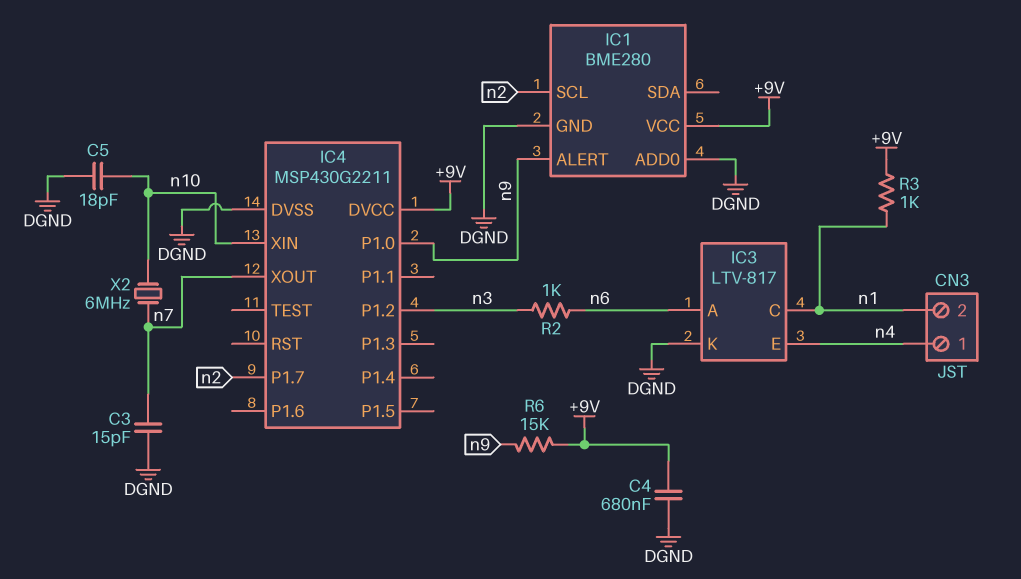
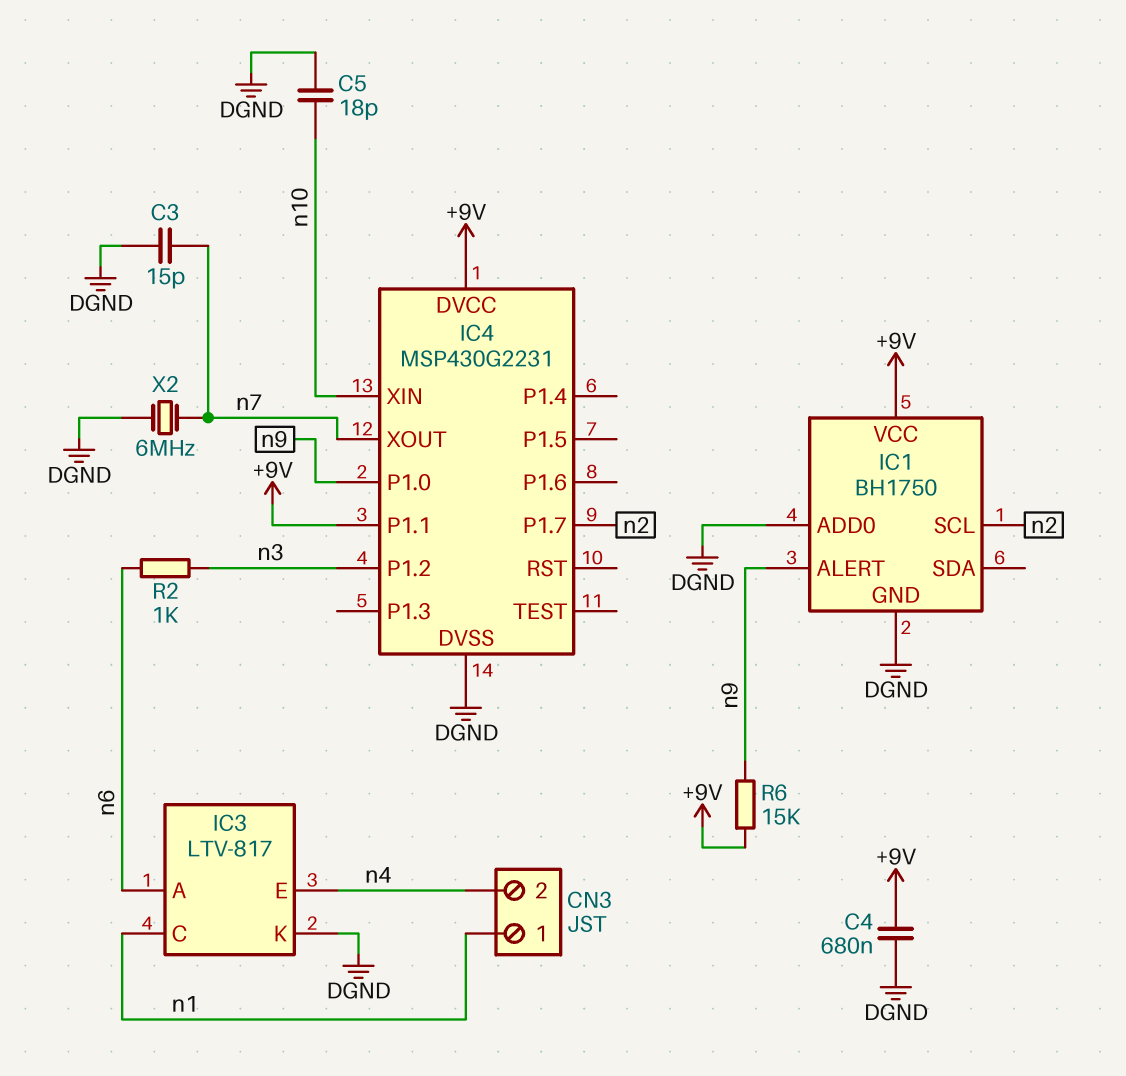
CN3 pin 1: n4 -> n1
CN3 pin 2: n1 -> n4
IC1: BME280 -> BH1750
IC4: MSP430G2211 -> MSP430G2231
IC4 pin P1.1: none -> +9V
R3: 1k (+9V, n1) -> none
X2: 6MHz (n7, n10) -> 6MHz (DGND, n7)

